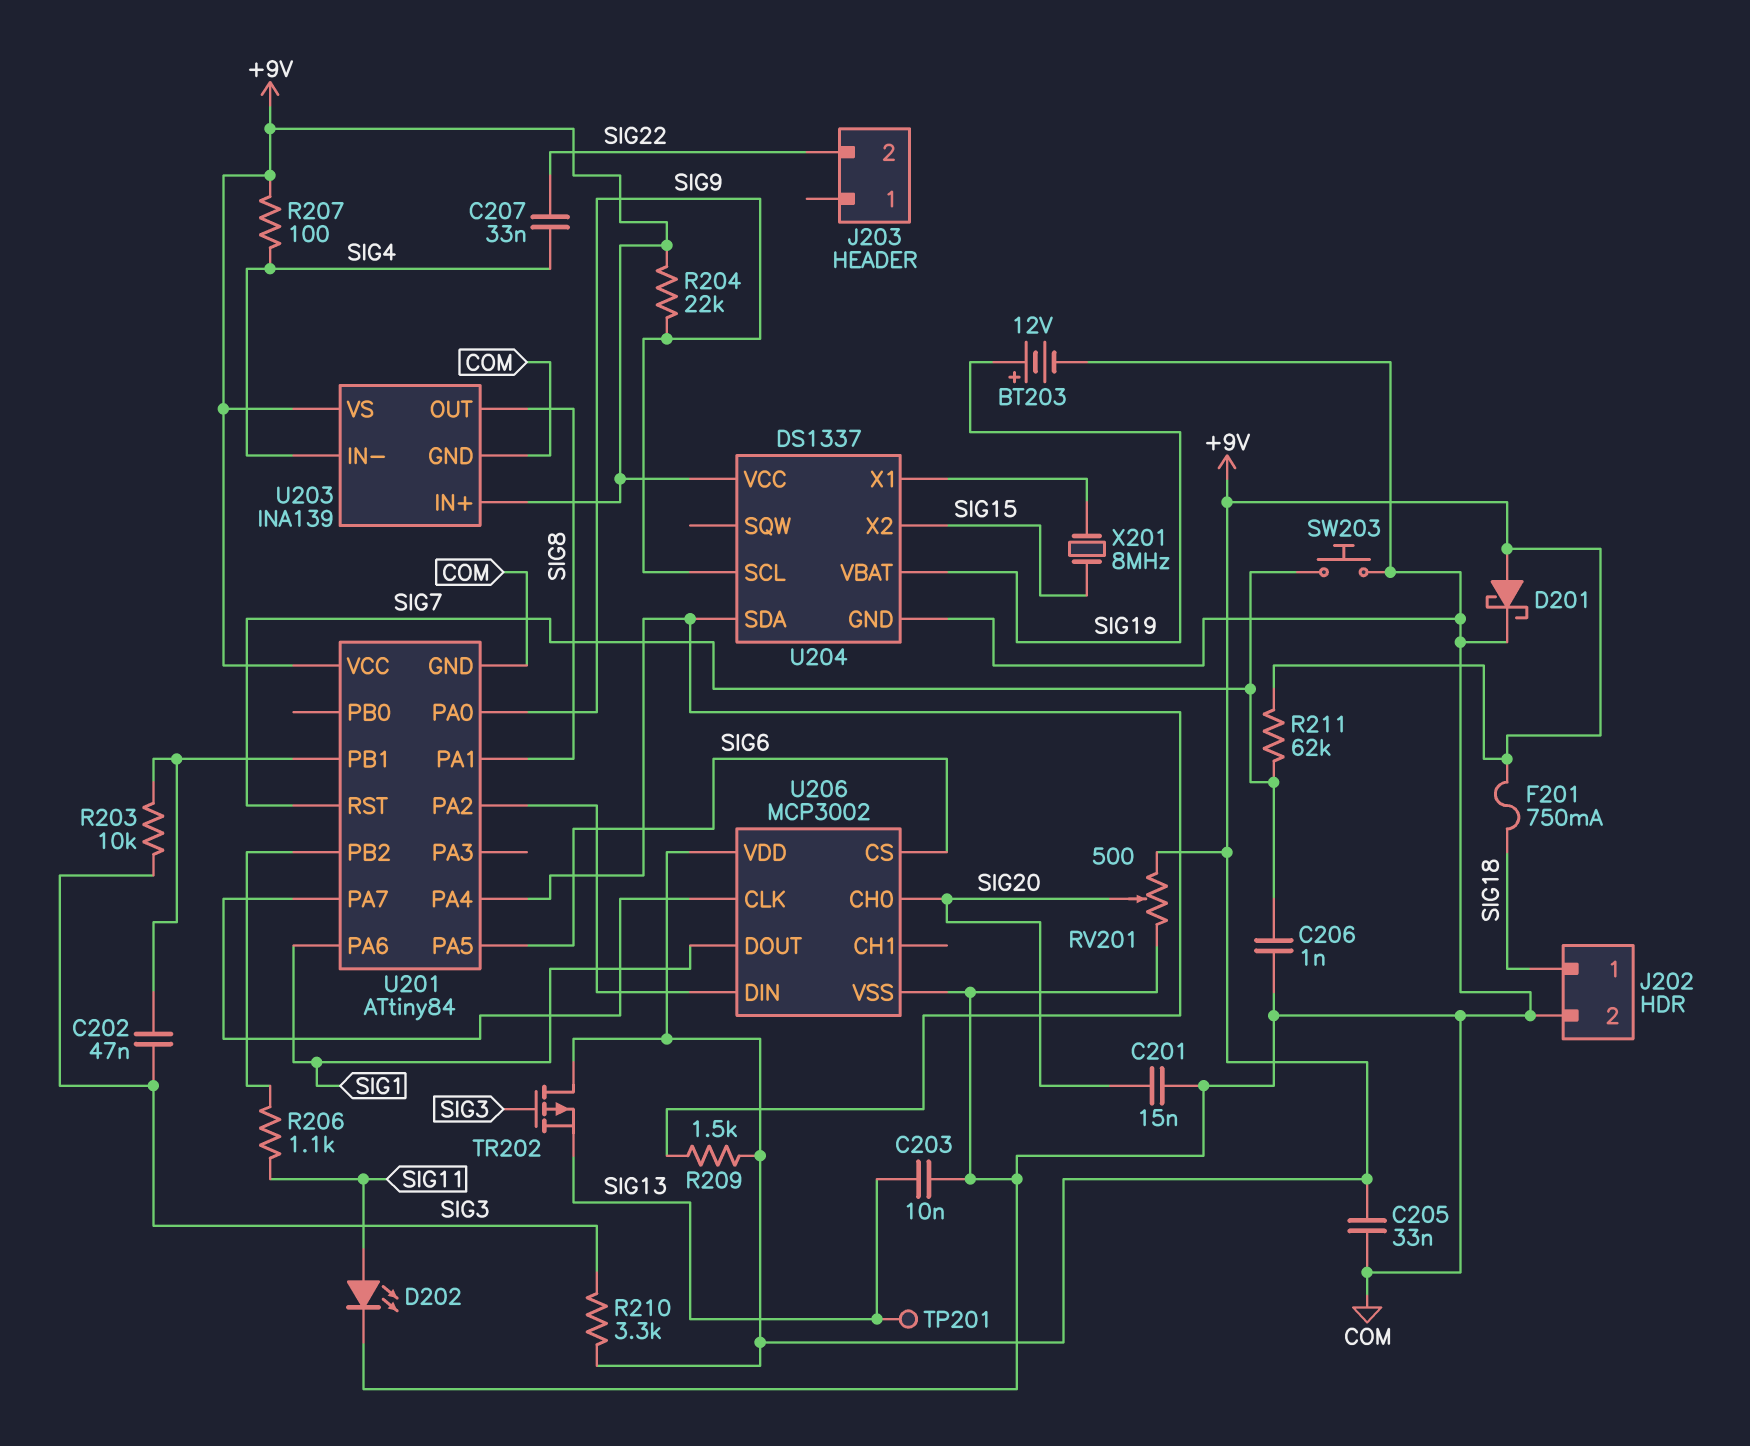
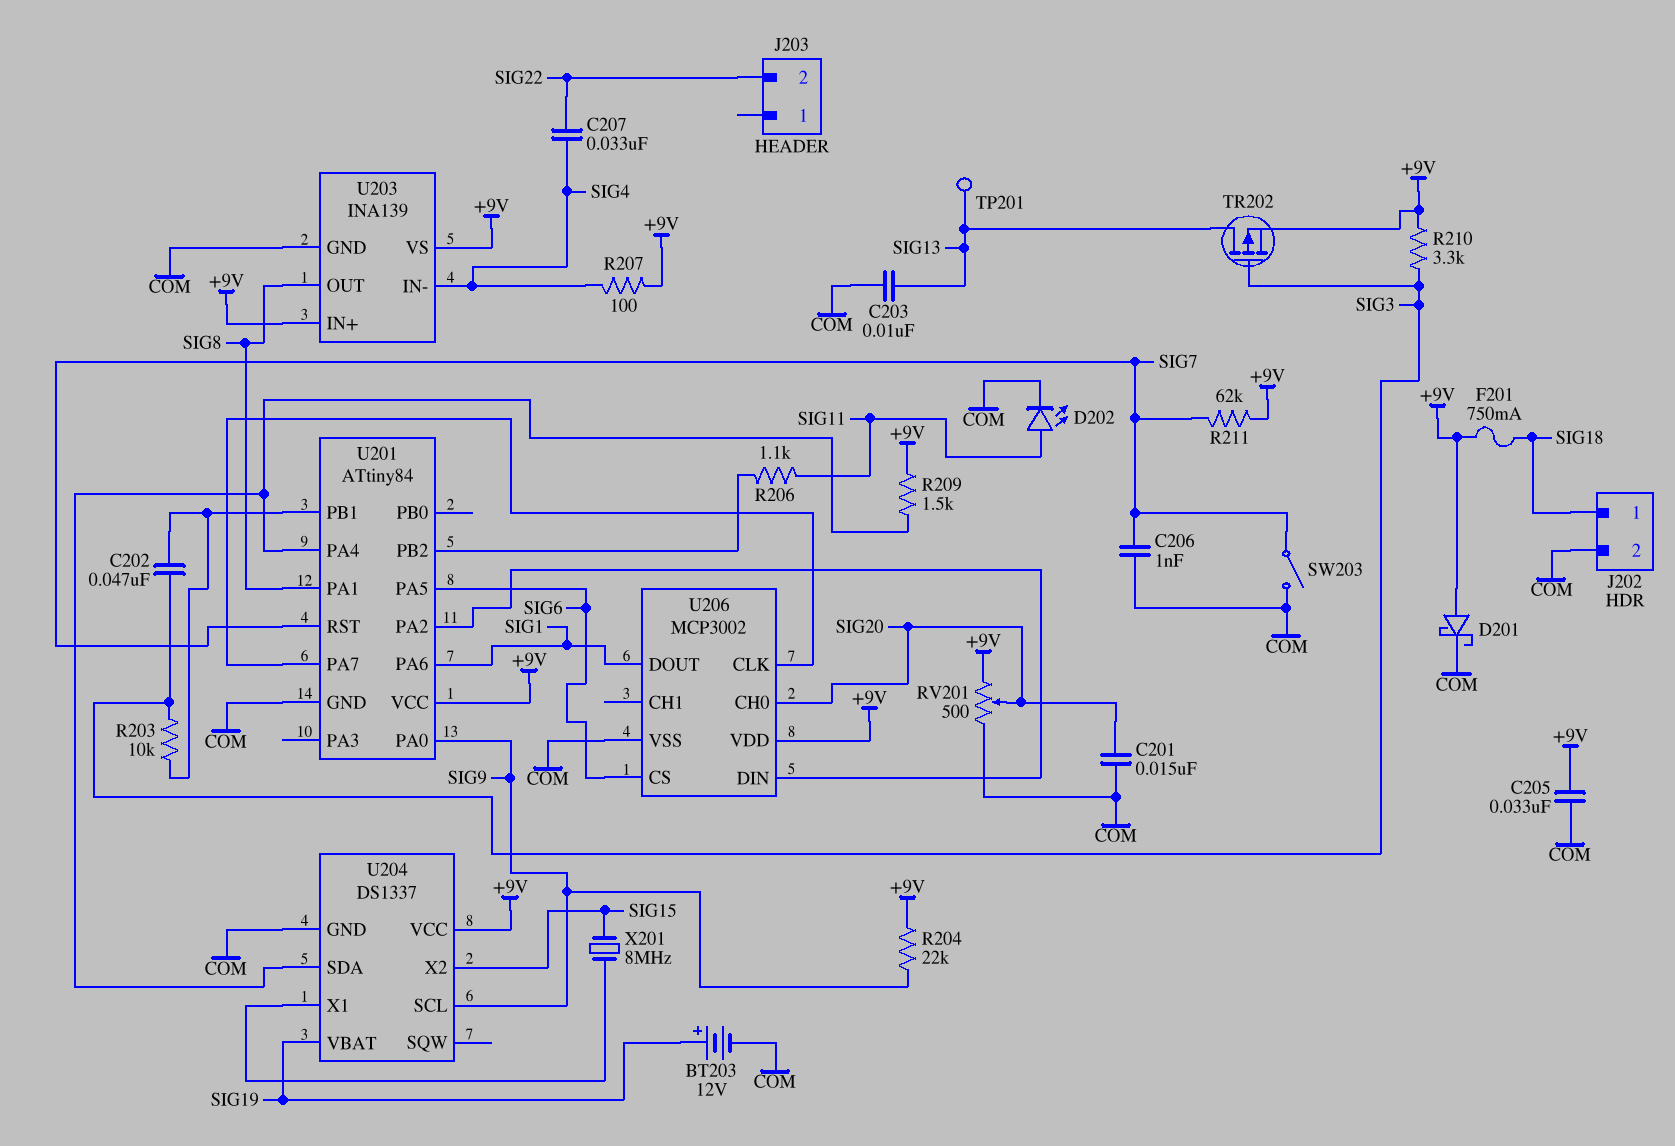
SW203: button (COM, SIG7) -> switch (COM, SIG7)
TR202: PMOS (G SIG3, D +9V, S SIG13) -> PMOS (G SIG3, D SIG13, S +9V)

